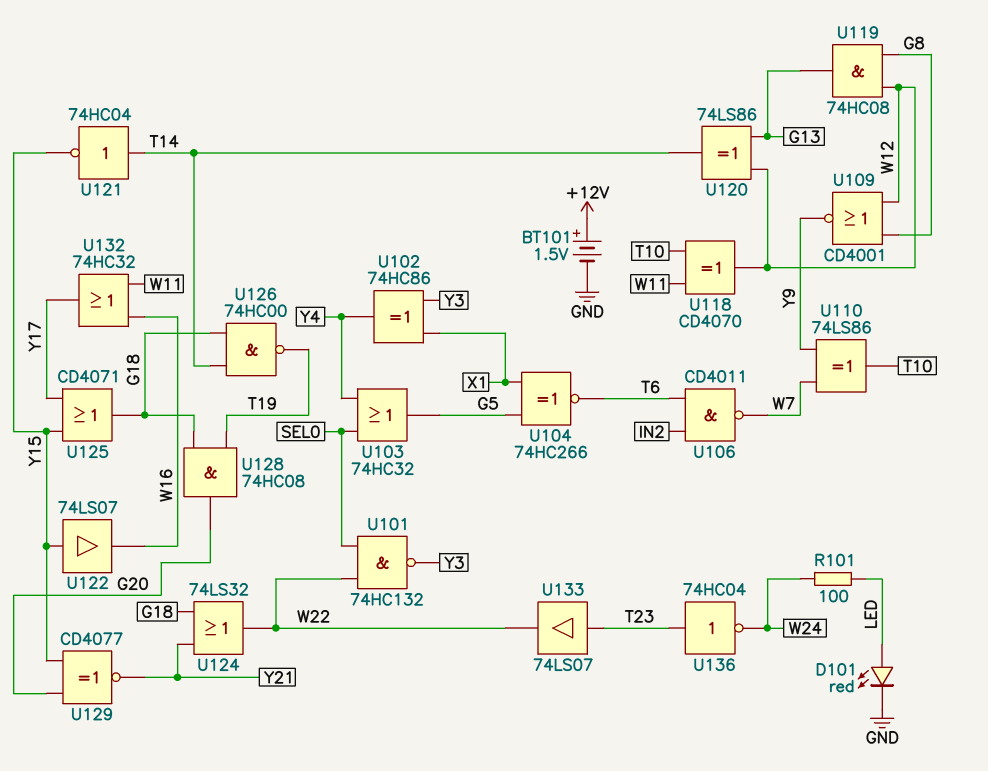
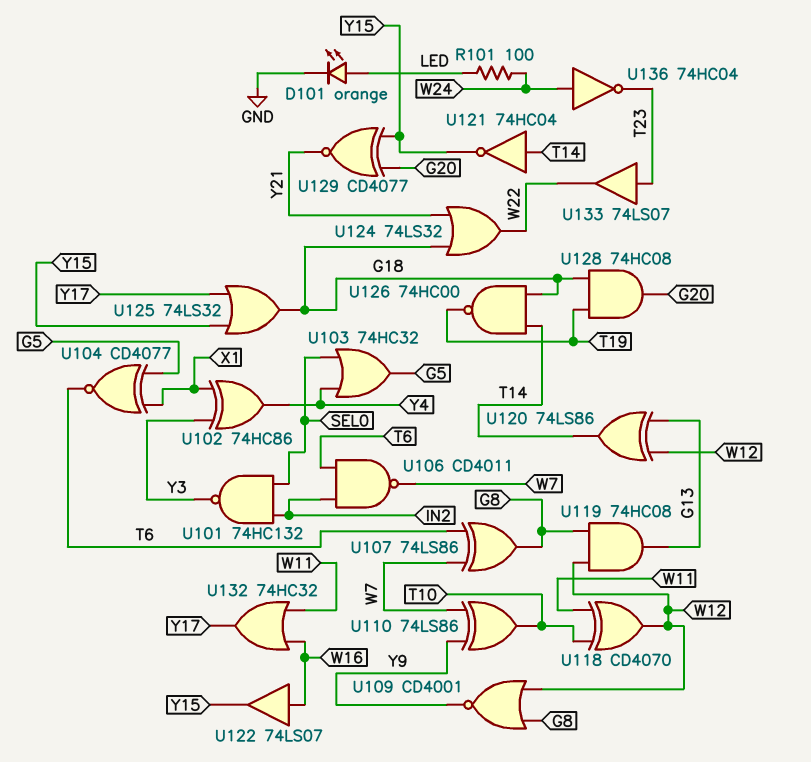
BT101: 1.5V (plus +12V, minus GND) -> none
D101: LED red (A LED, K GND) -> LED orange (A LED, K GND)
U101: NAND 74HC132 (in SEL0, in W22, out Y3) -> NAND 74HC132 (in IN2, in SEL0, out Y3)
U104: XNOR 74HC266 (in G5, in X1, out T6) -> XNOR CD4077 (in G5, in X1, out T6)
U107: none -> XOR 74LS86 (in T6, in W7, out G8)
U122: buffer 74LS07 (in Y15, out W16) -> buffer 74LS07 (in W16, out Y15)
U125: OR CD4071 (in Y15, in Y17, out G18) -> OR 74LS32 (in Y15, in Y17, out G18)
U136: NOT 74HC04 (in T23, out W24) -> NOT 74HC04 (in W24, out T23)

